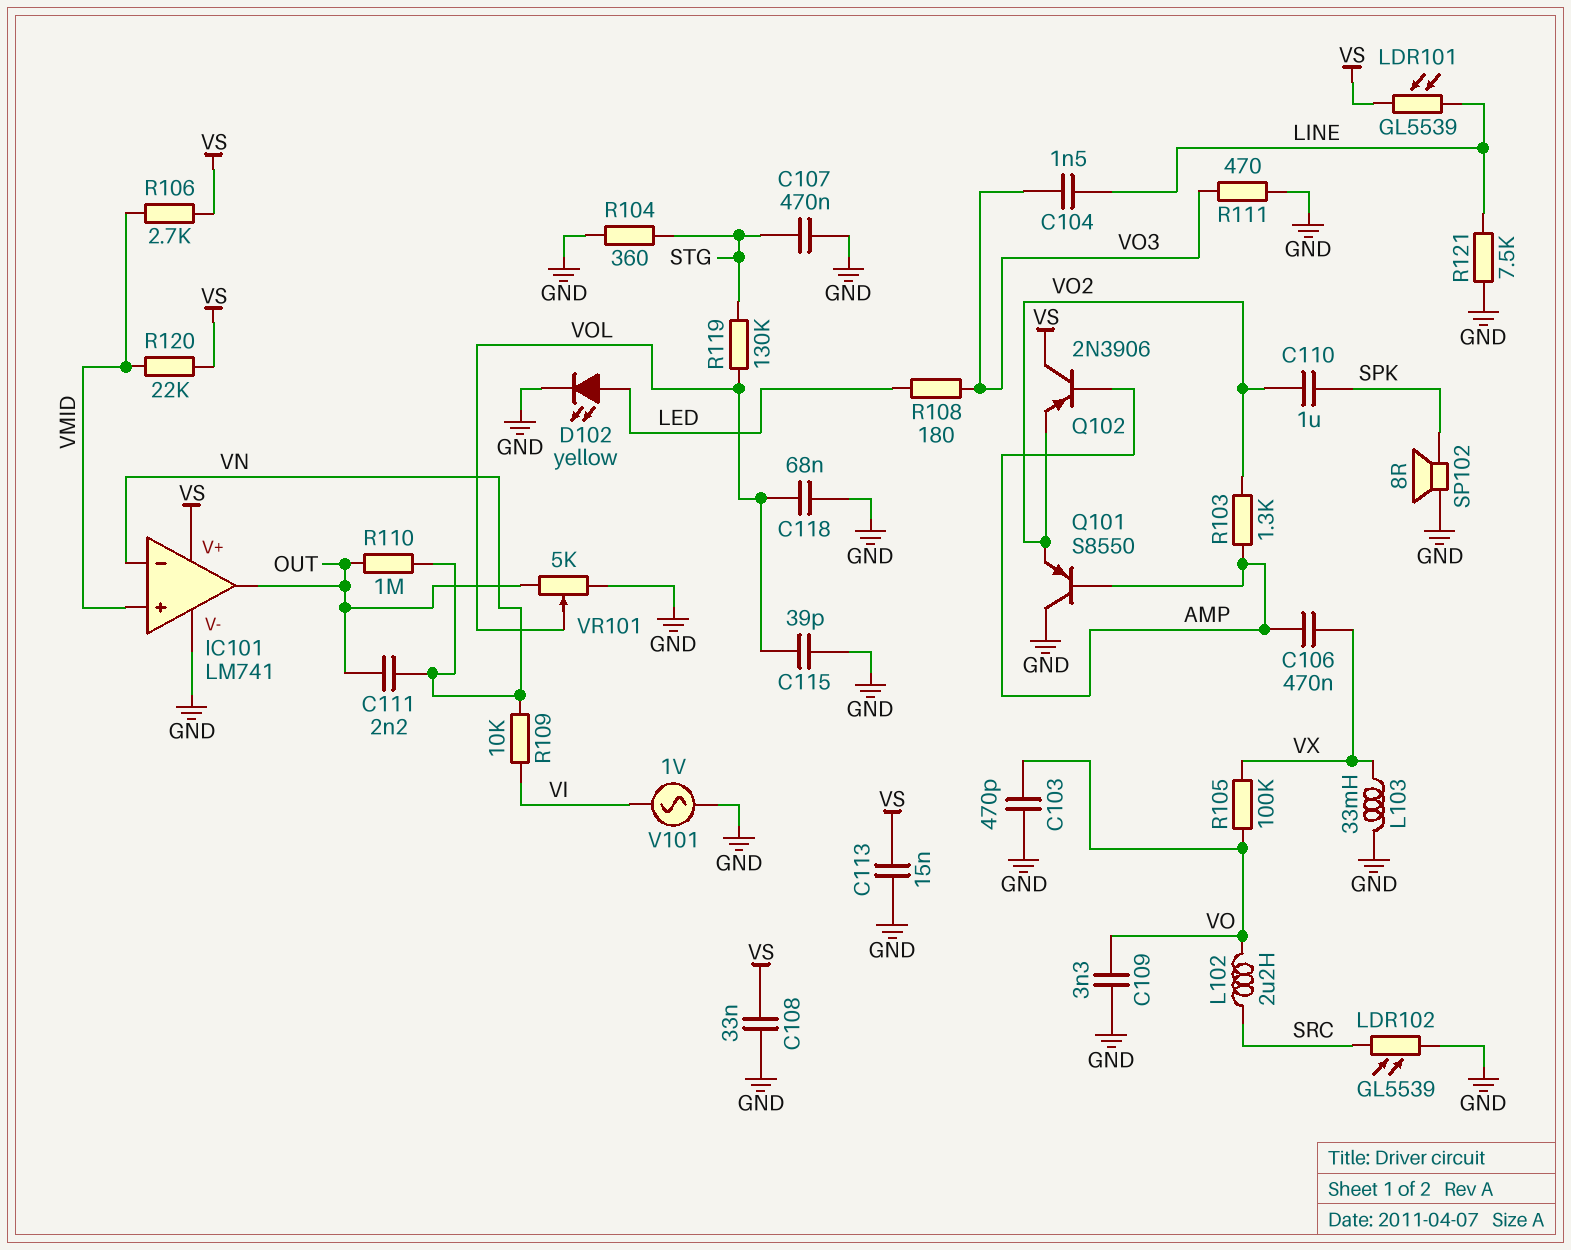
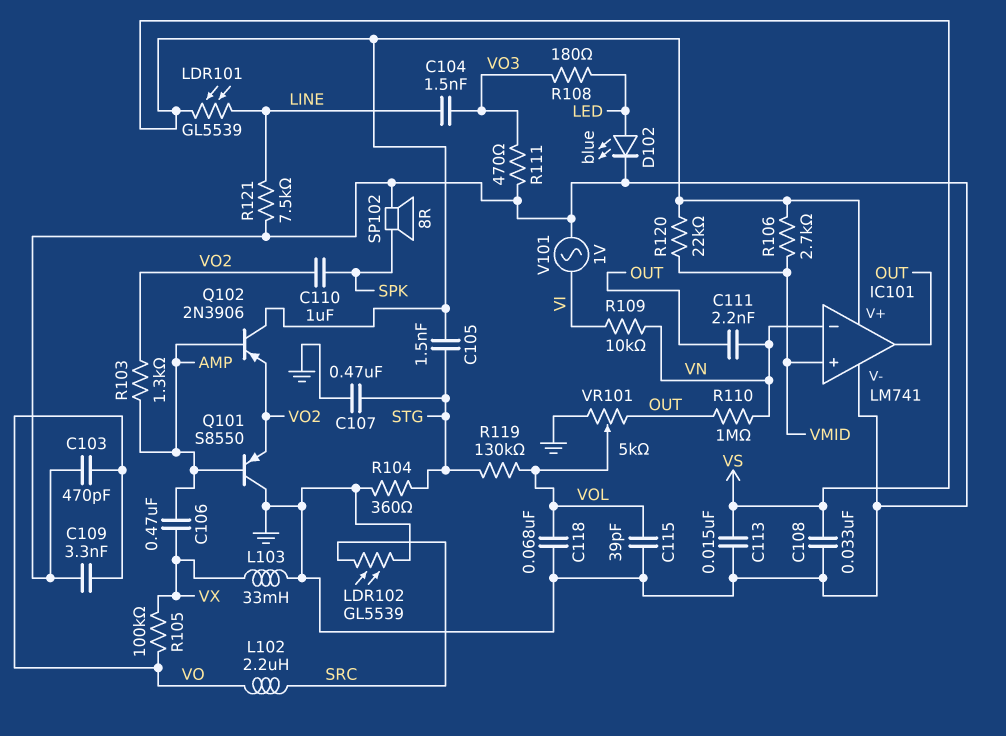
C105: none -> 1.5nF (STG, VS)
D102: LED yellow (A LED, K GND) -> LED blue (A LED, K GND)

